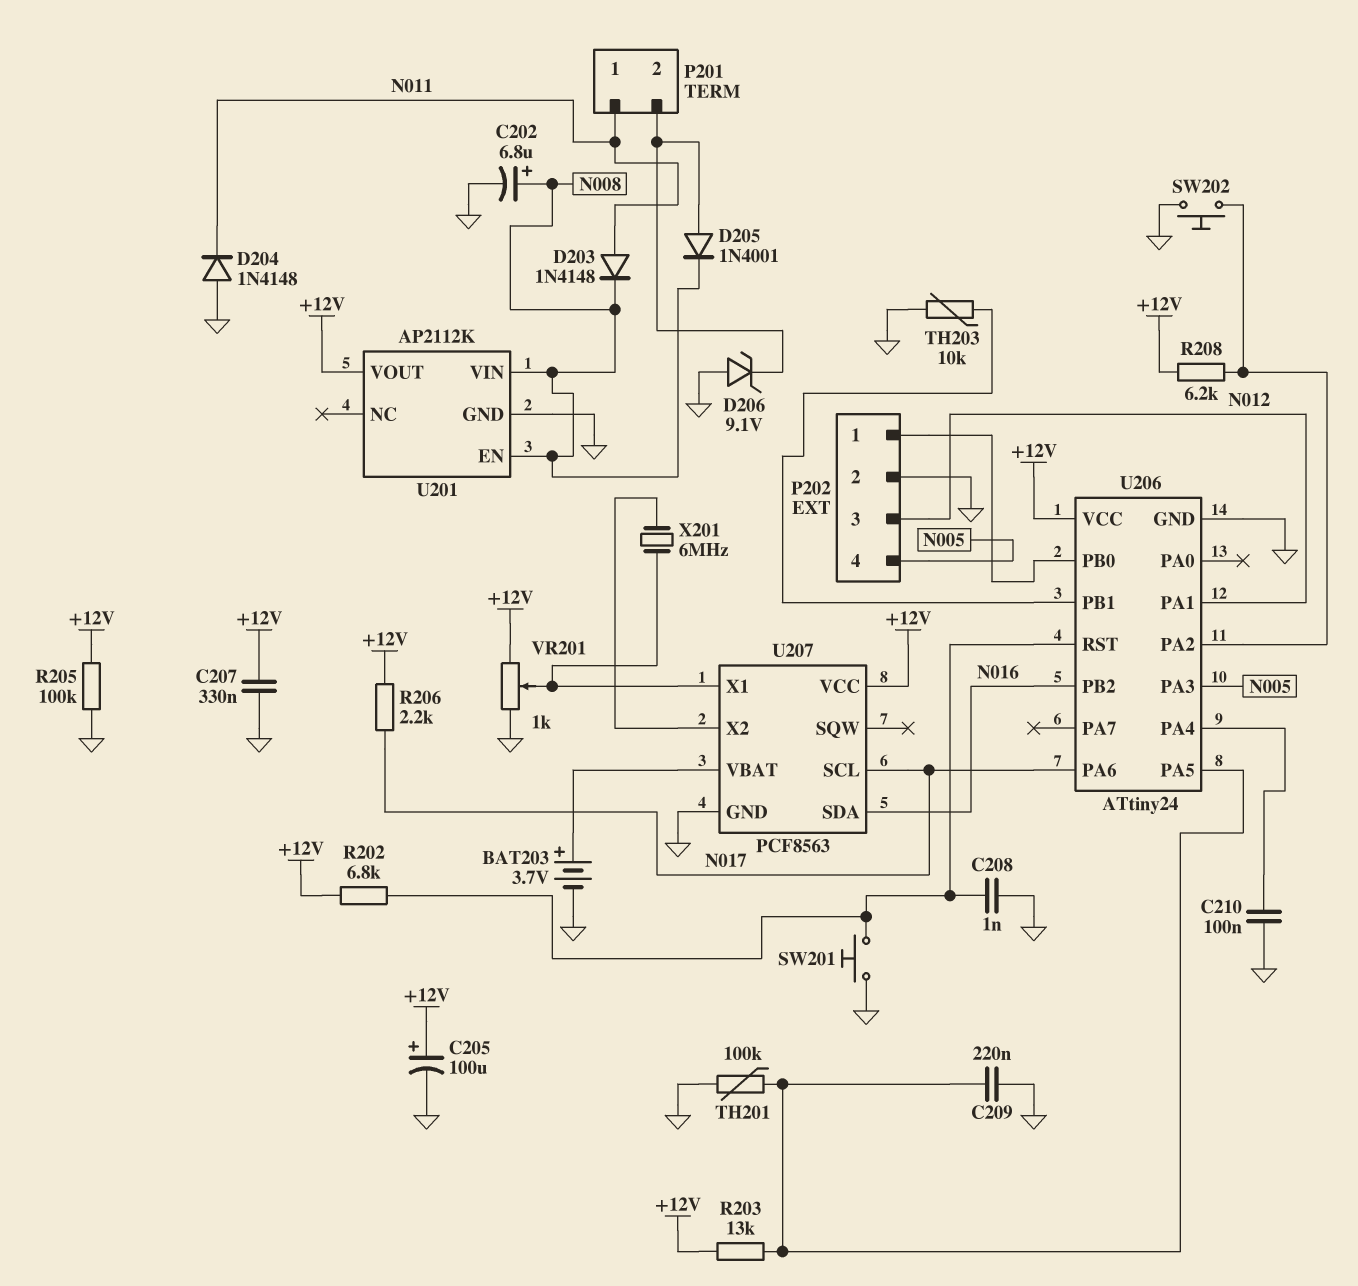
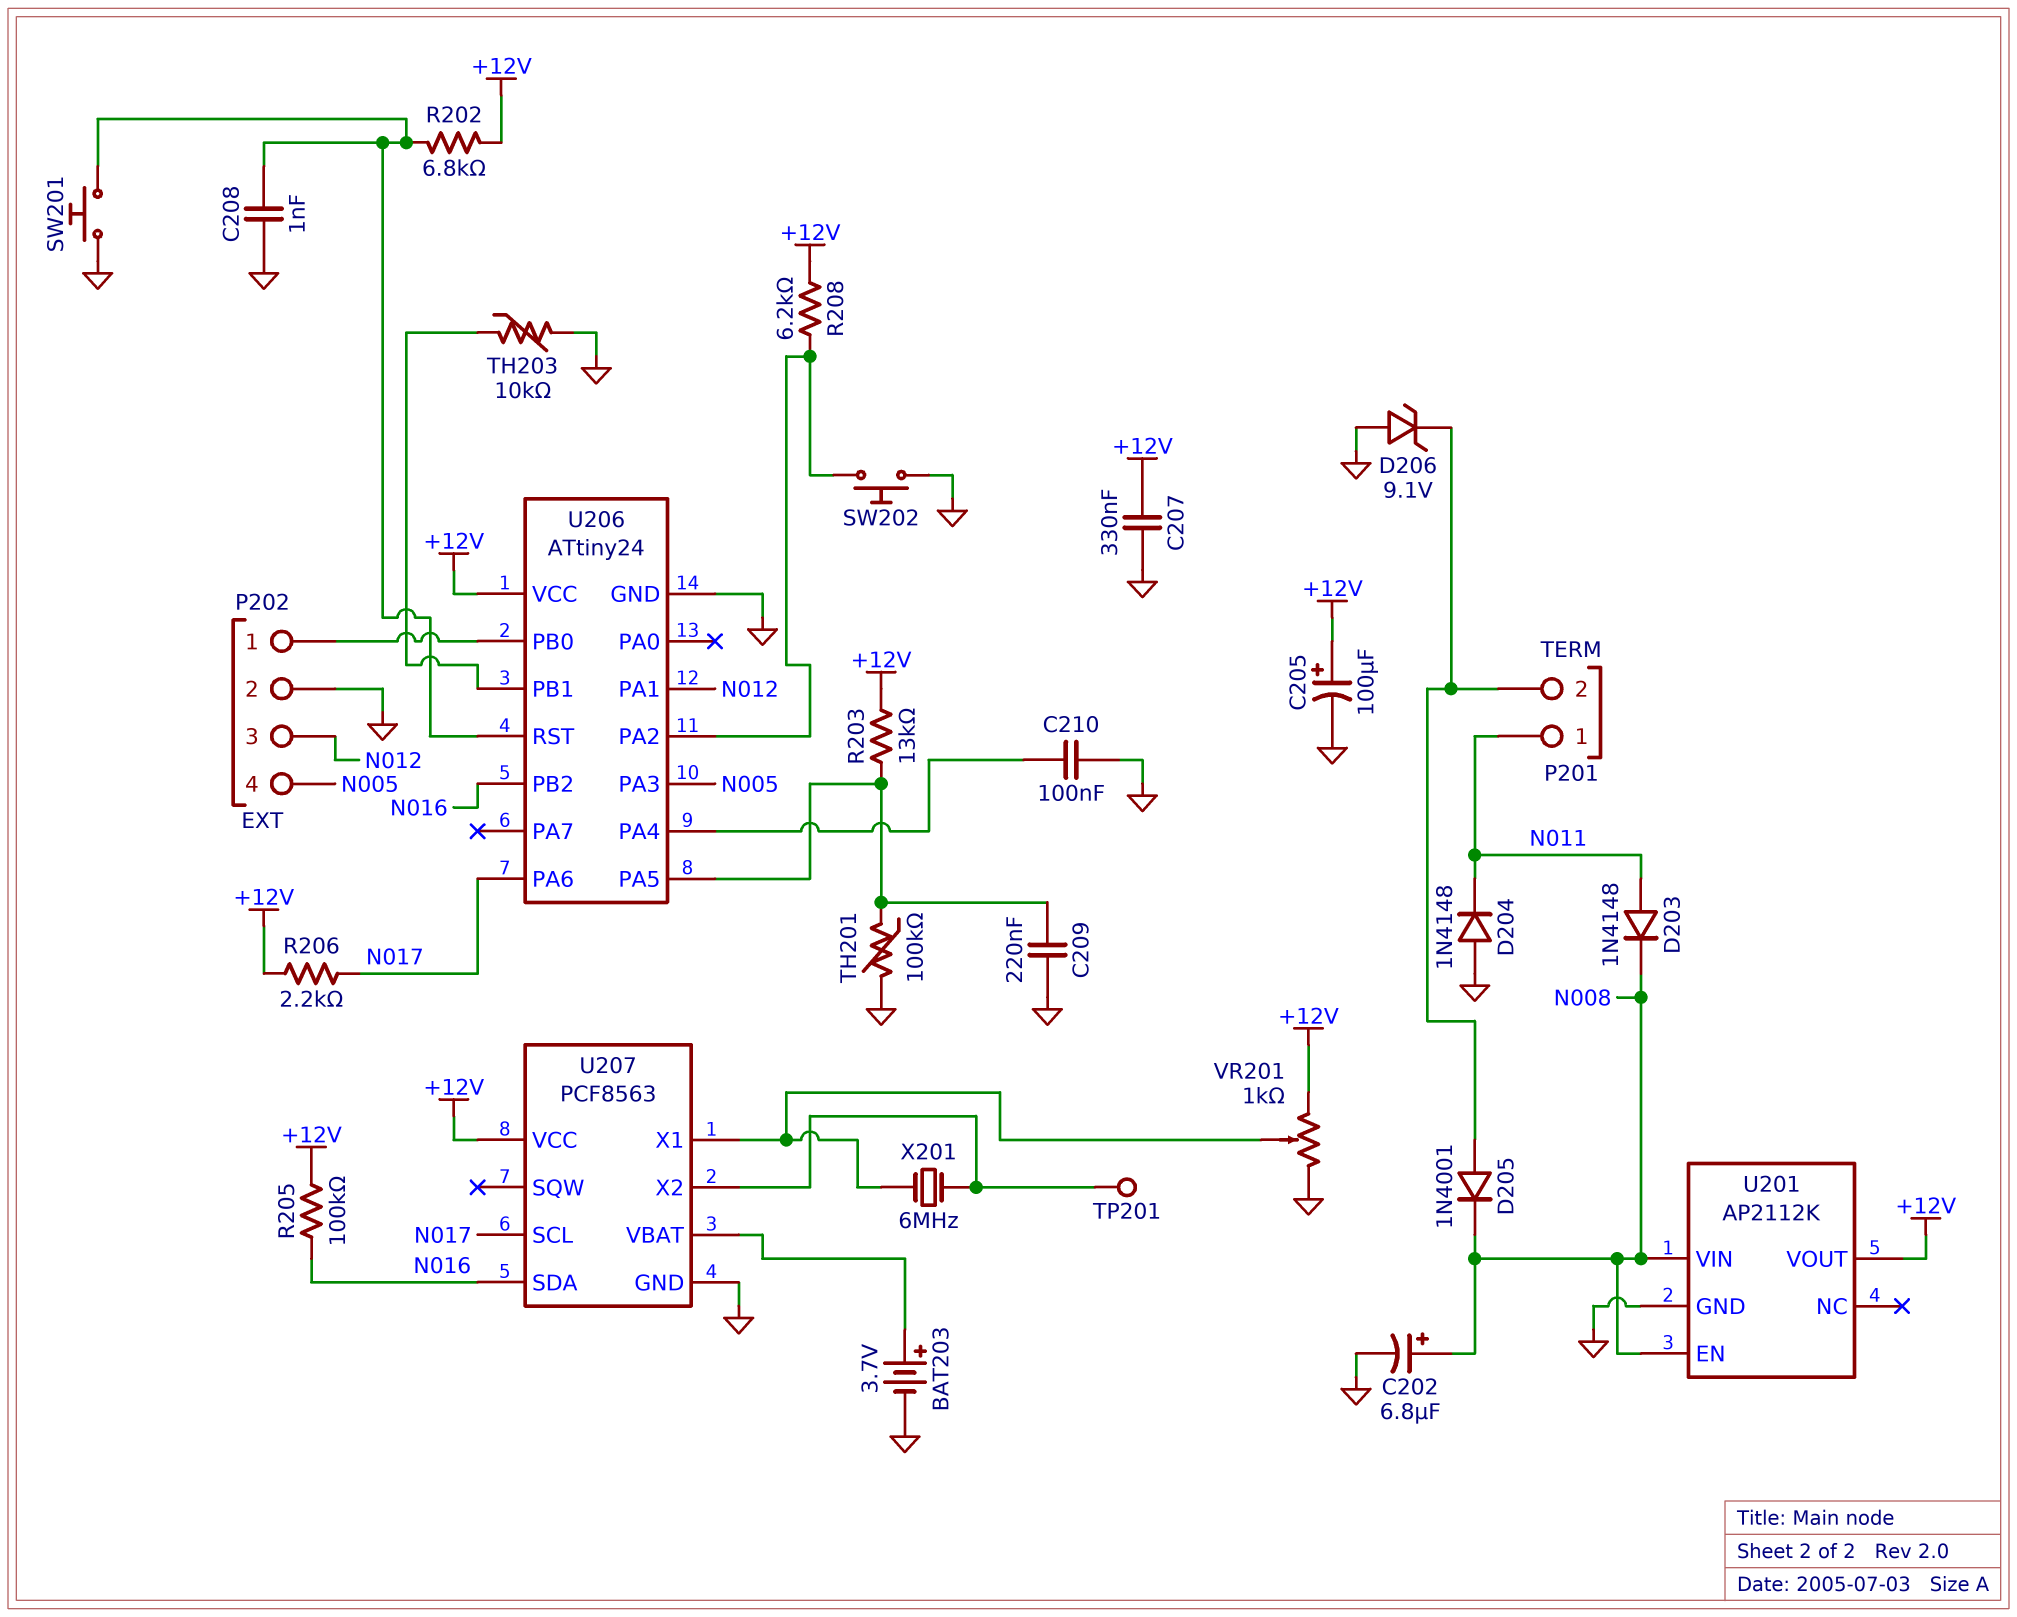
R205: 100k (+12V, GND) -> 100k (+12V, N016)
TP201: none -> test point (U207/X2)

